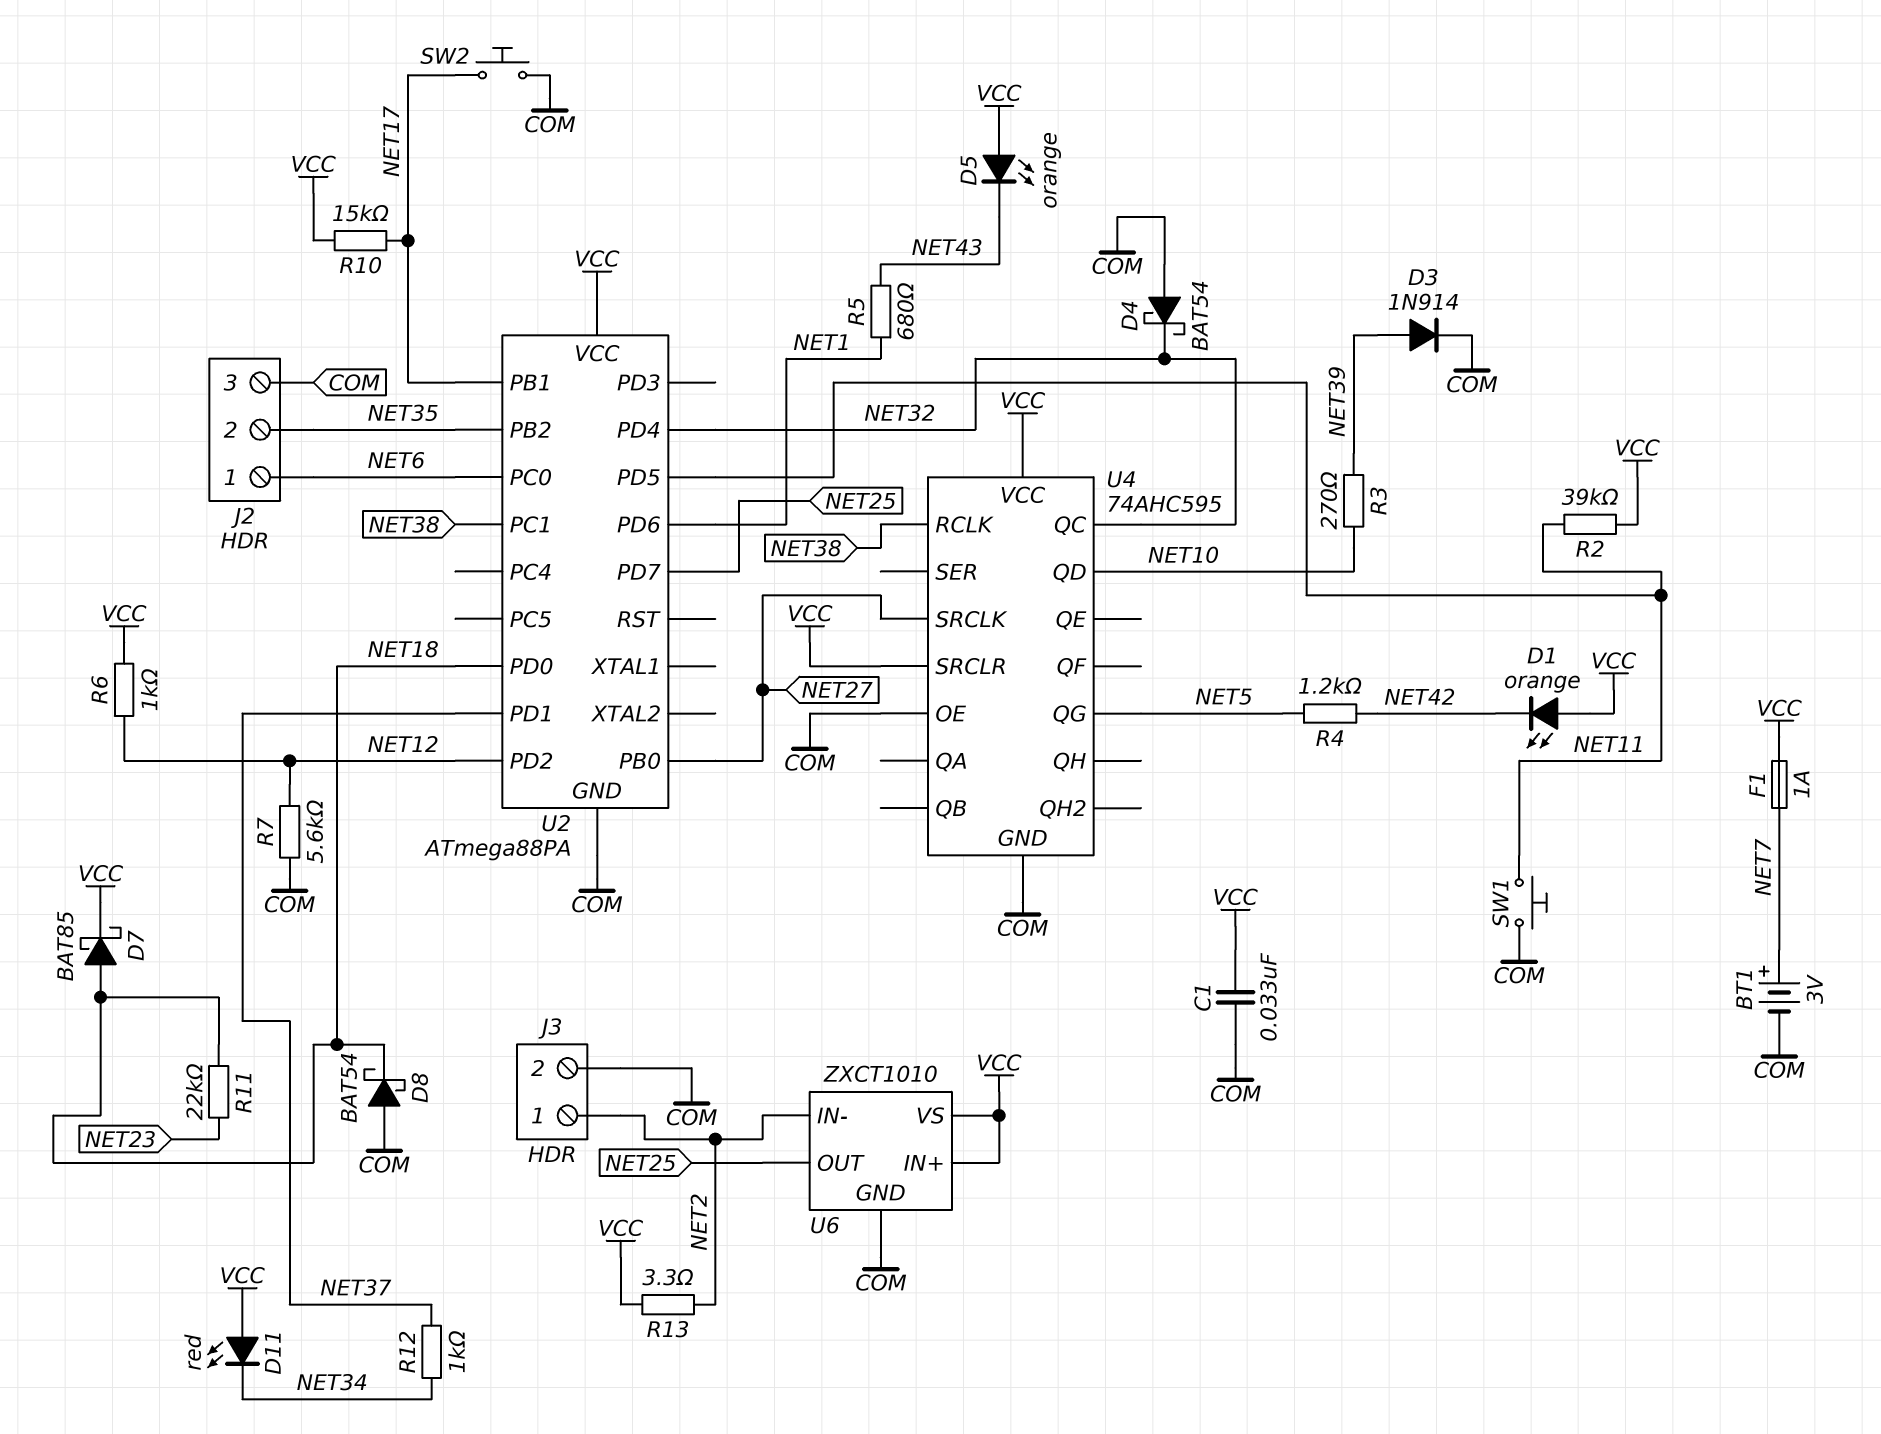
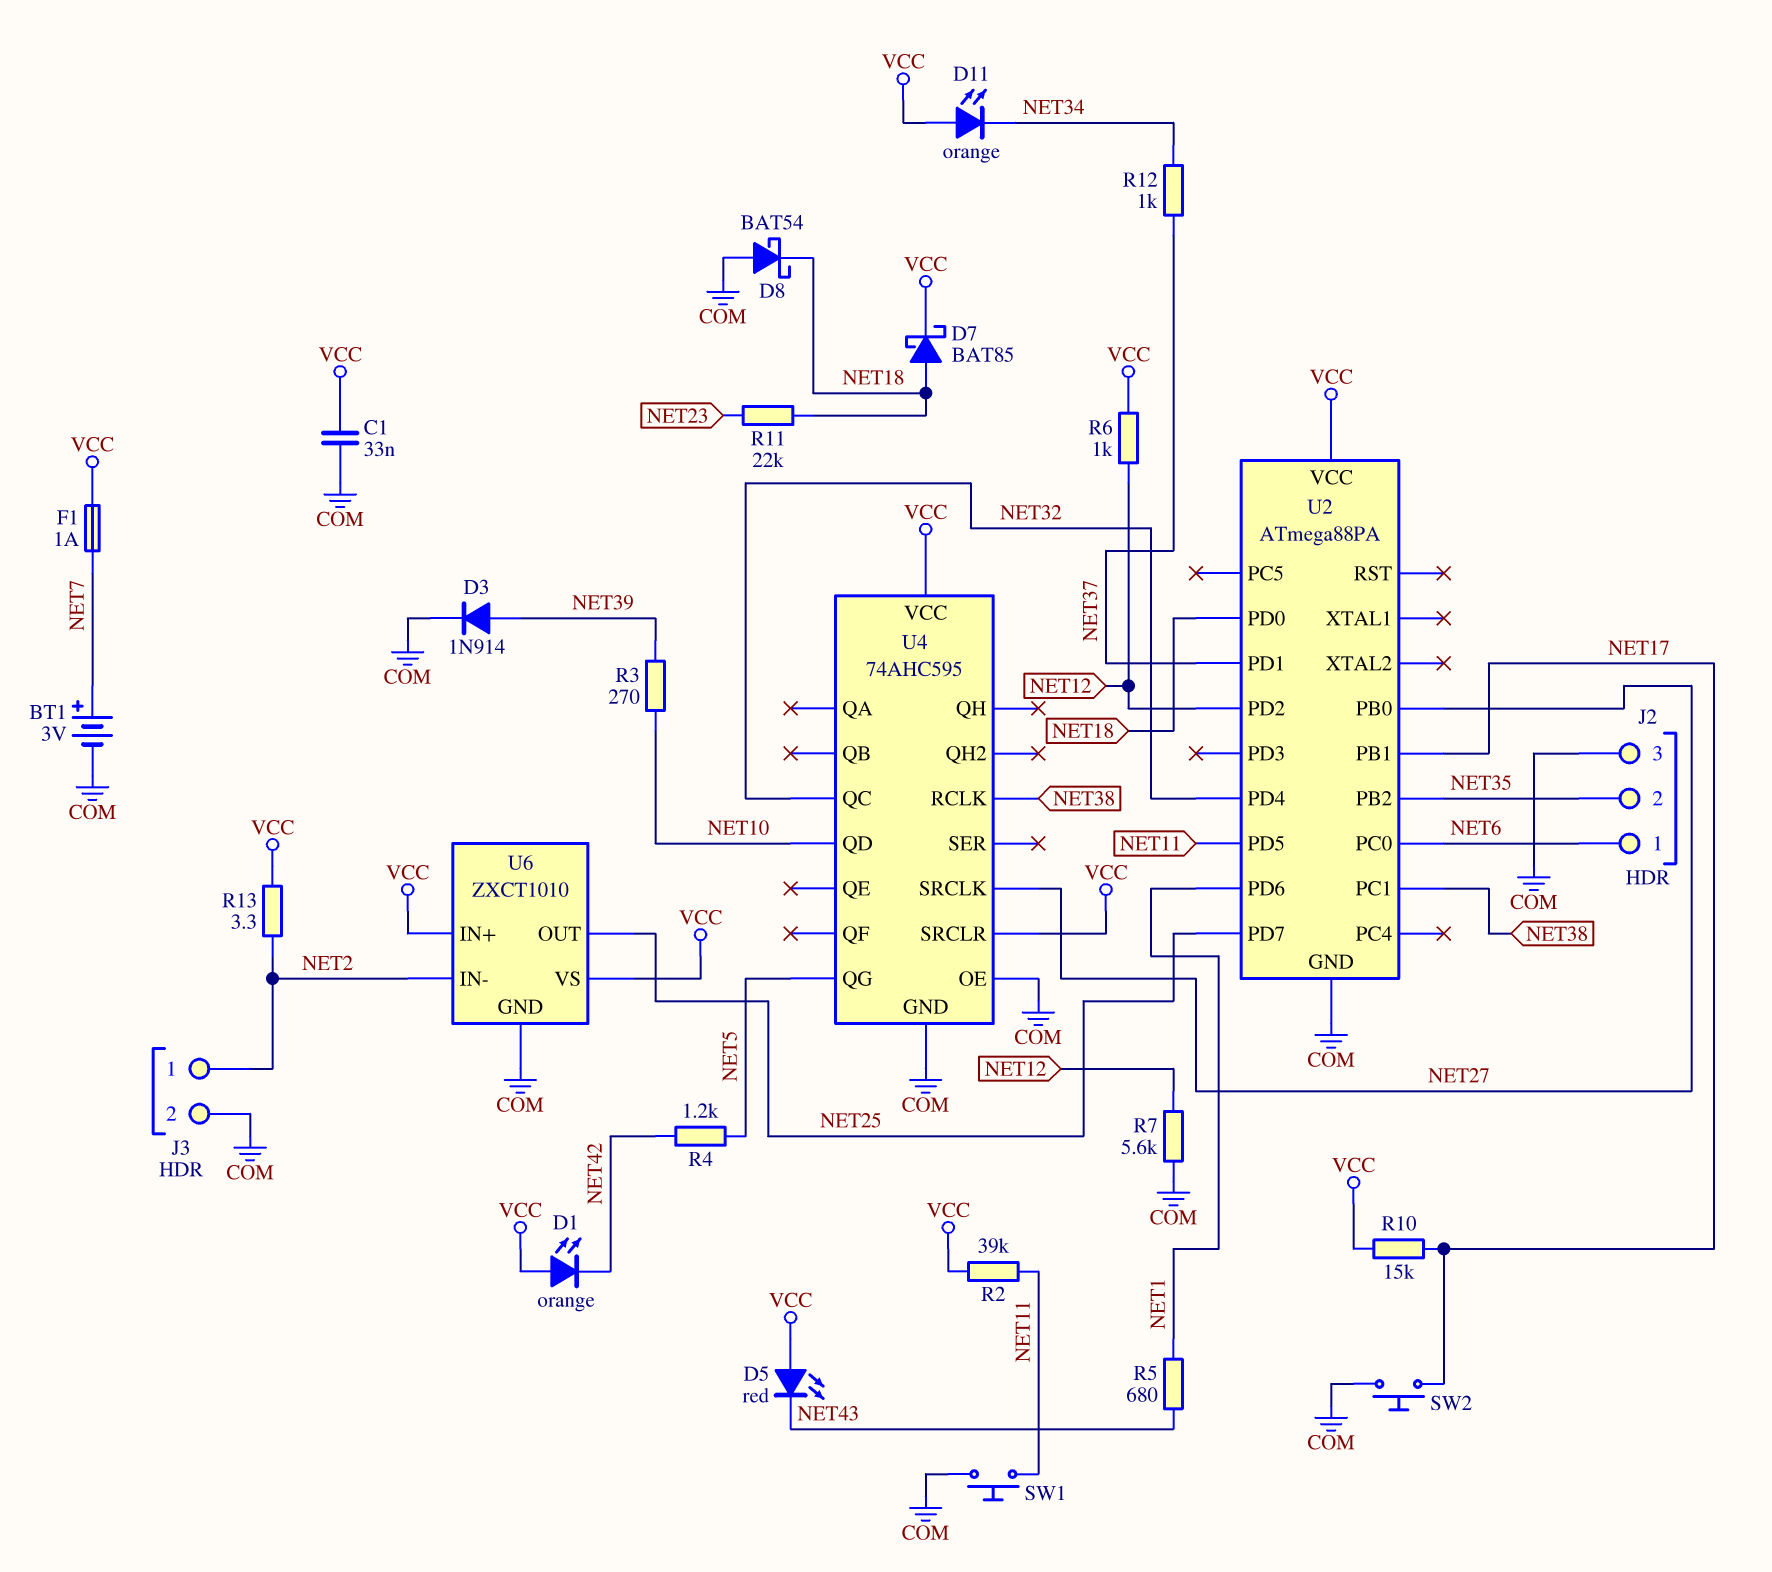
D4: schottky BAT54 (A COM, K NET32) -> none
D5: LED orange (A VCC, K NET43) -> LED red (A VCC, K NET43)
D11: LED red (A VCC, K NET34) -> LED orange (A VCC, K NET34)

